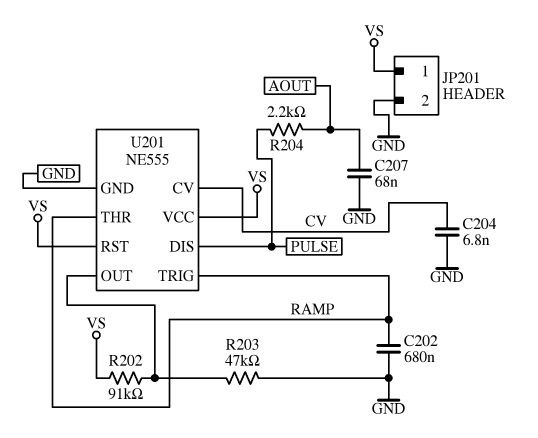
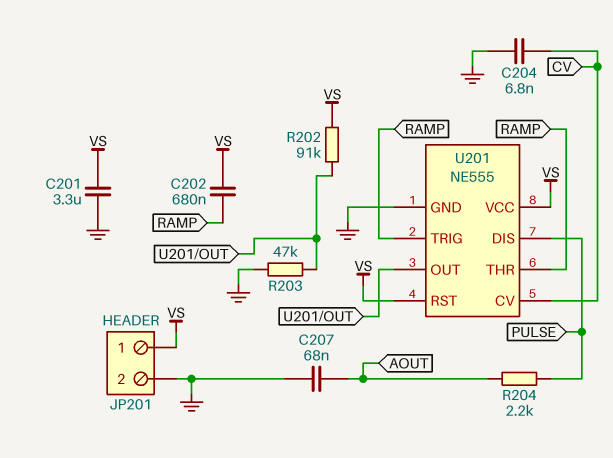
C201: none -> 3.3uF (GND, VS)
C202: 680nF (GND, RAMP) -> 680nF (RAMP, VS)

